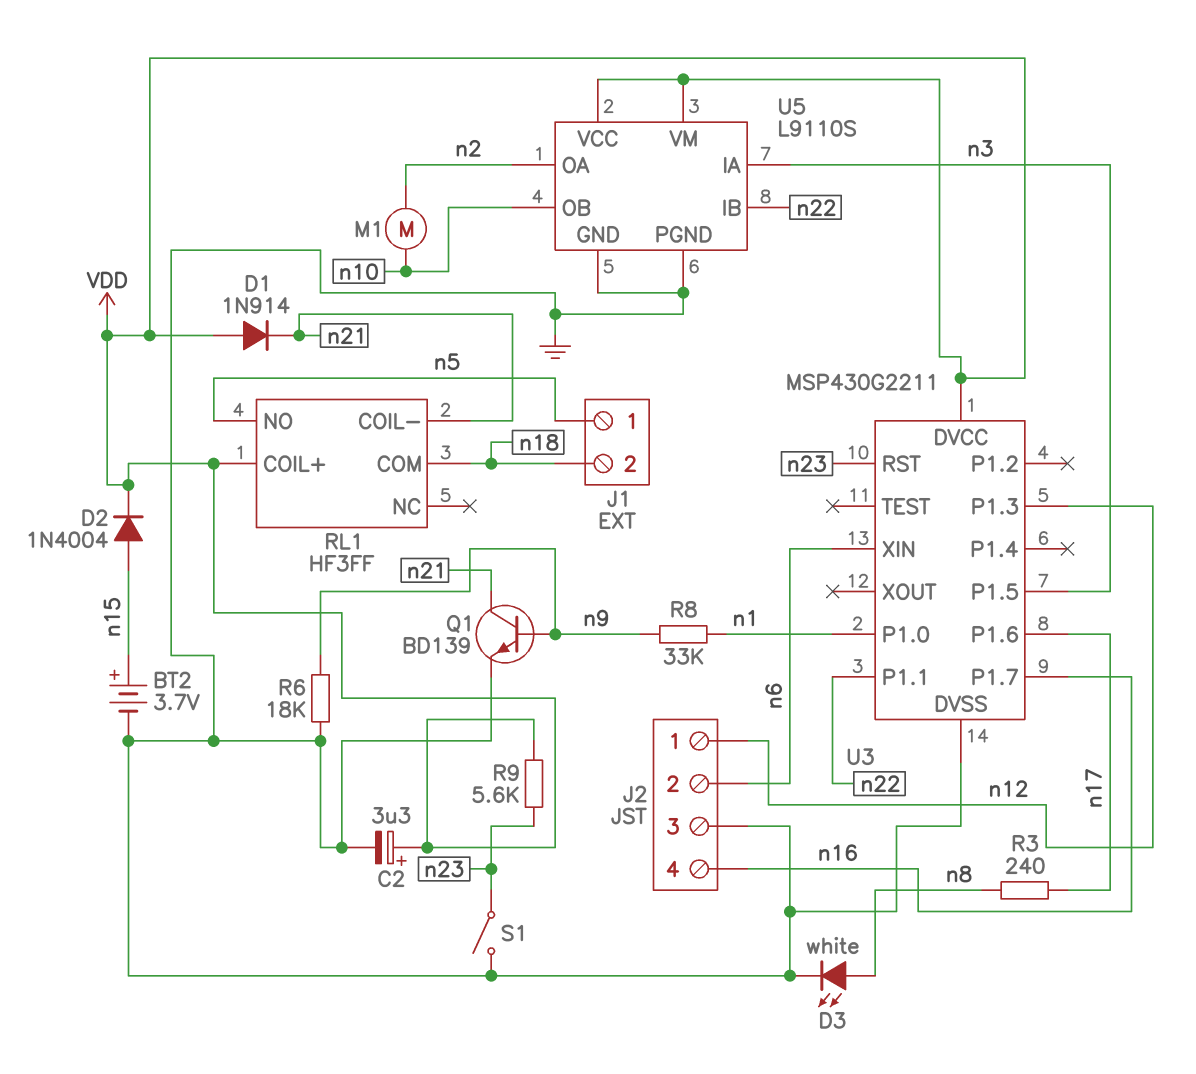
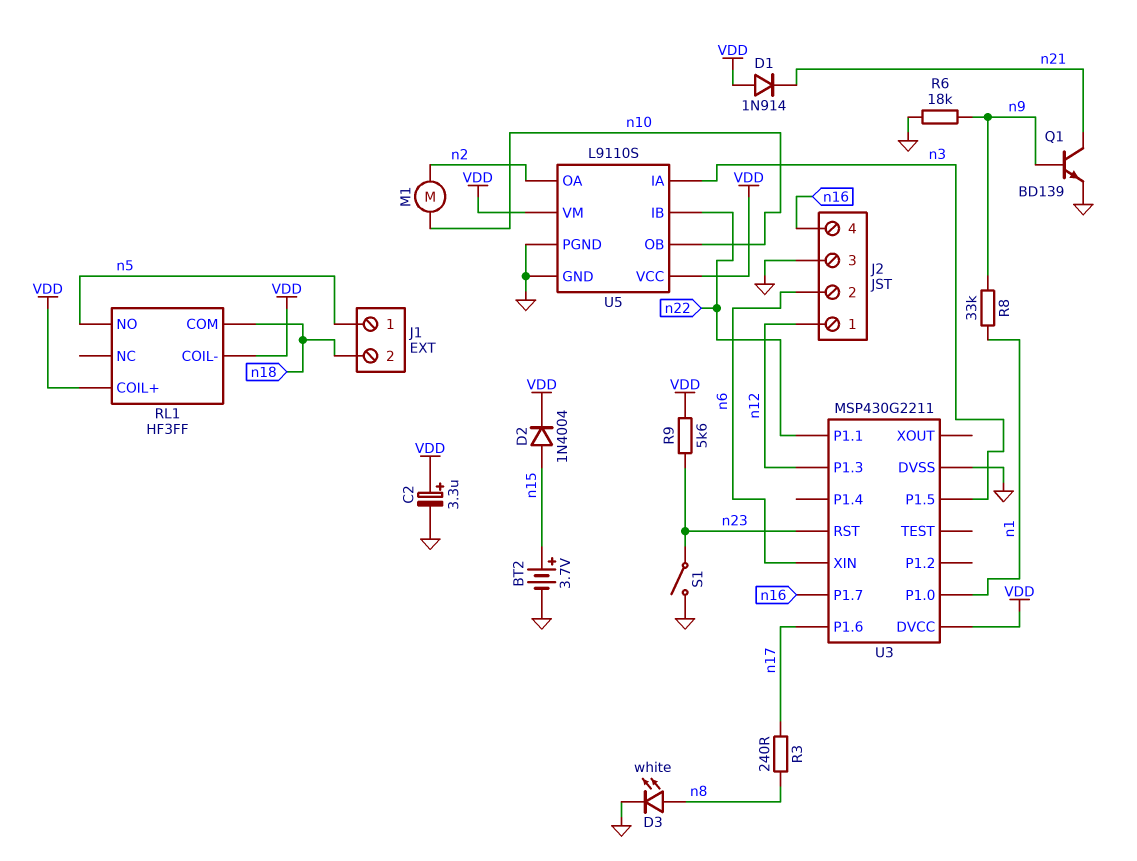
RL1 pin COIL-: n21 -> VDD

